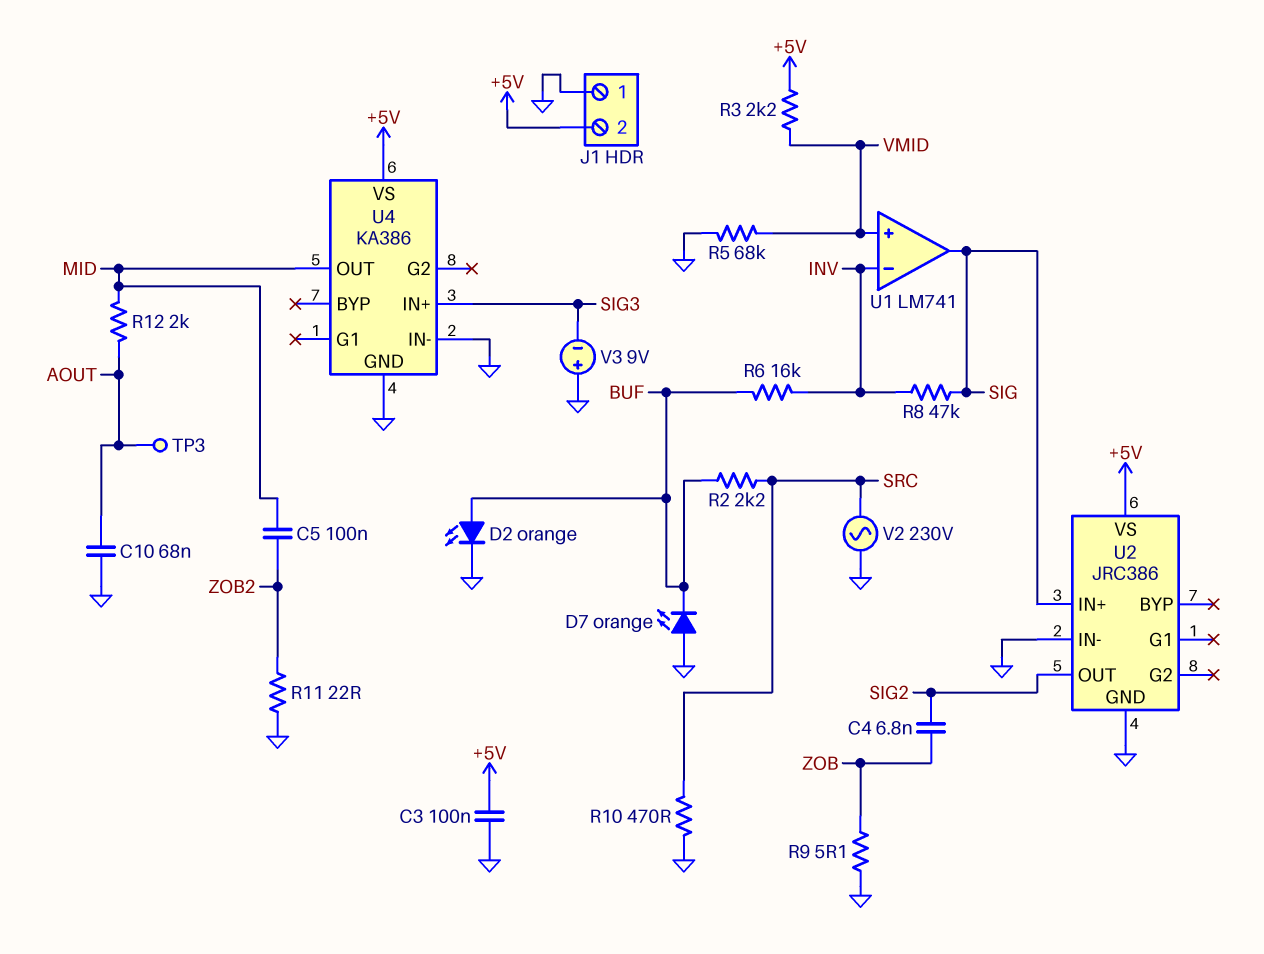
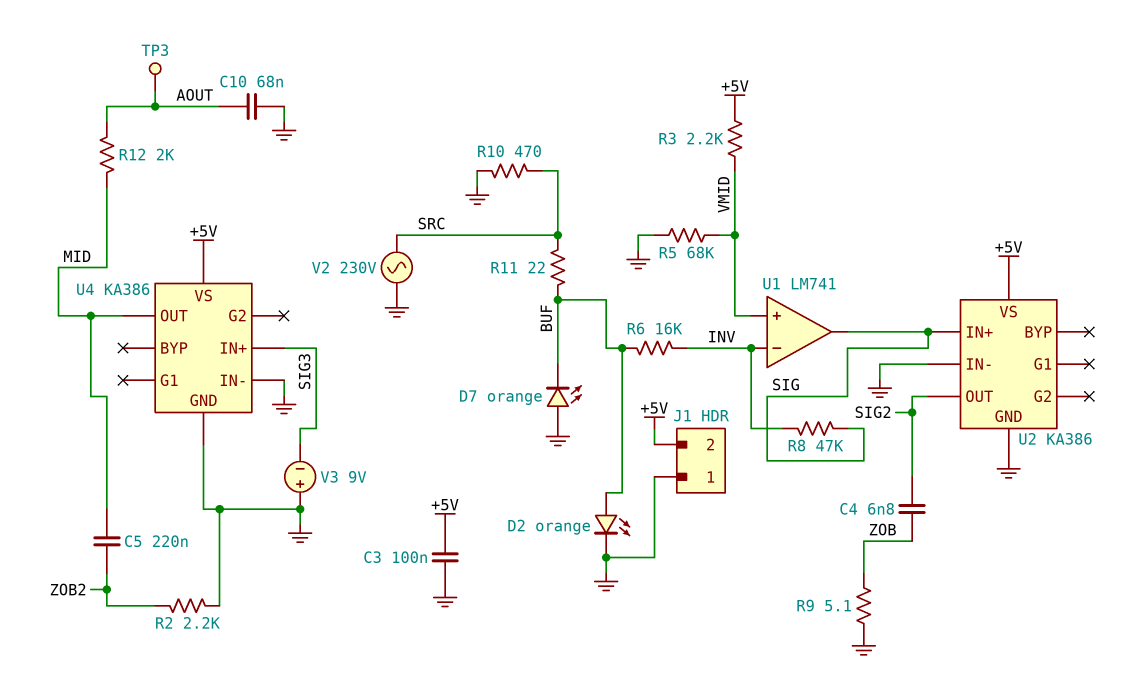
C5: 100nF (MID, ZOB2) -> 220nF (MID, ZOB2)
R2: 2.2k (BUF, SRC) -> 2.2k (GND, ZOB2)
R11: 22 (GND, ZOB2) -> 22 (BUF, SRC)
U2: JRC386 -> KA386

